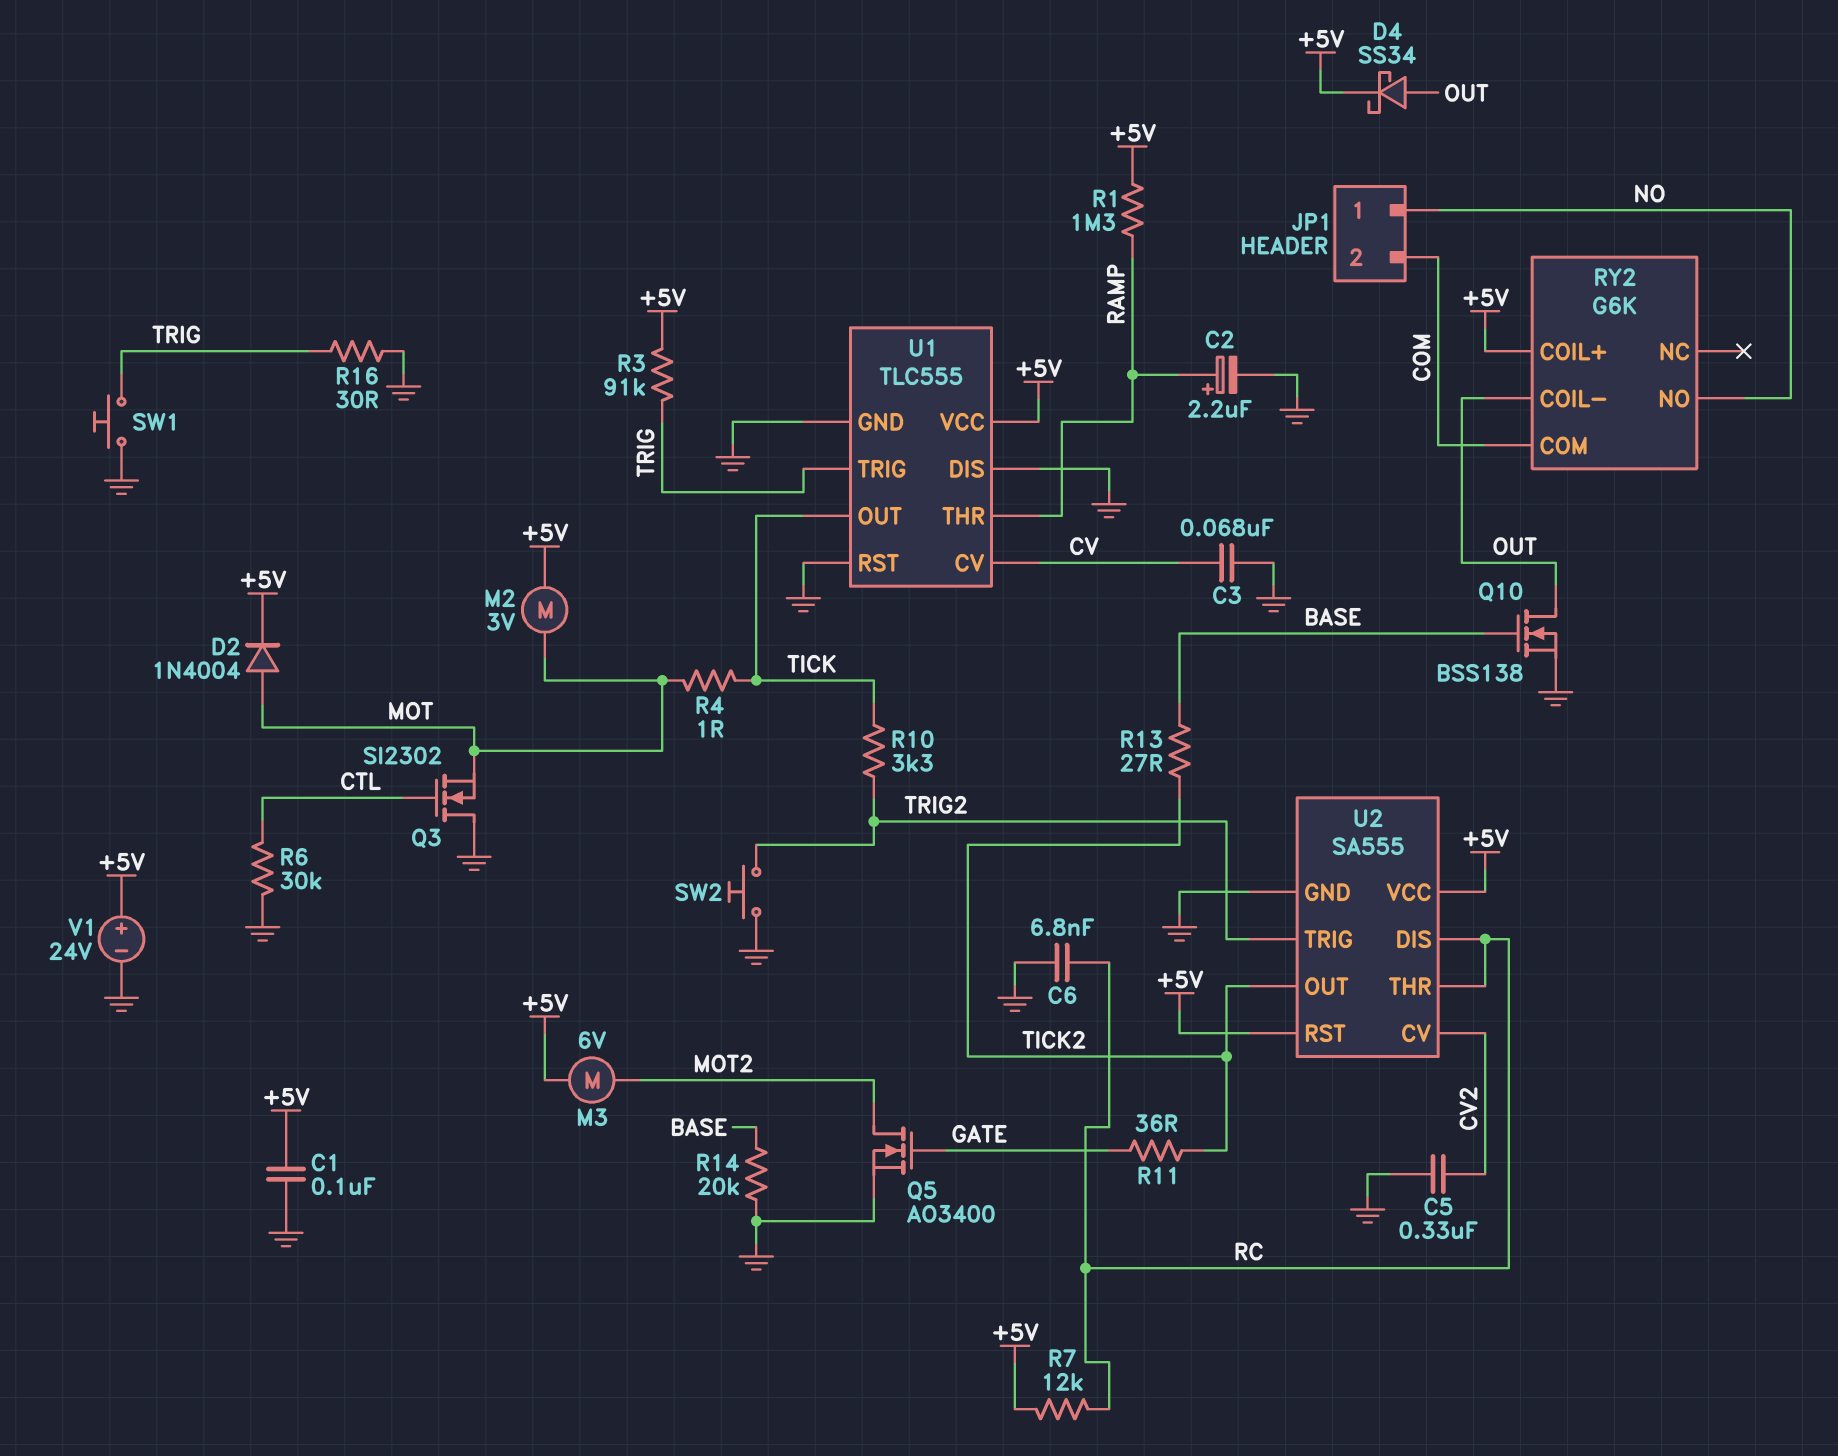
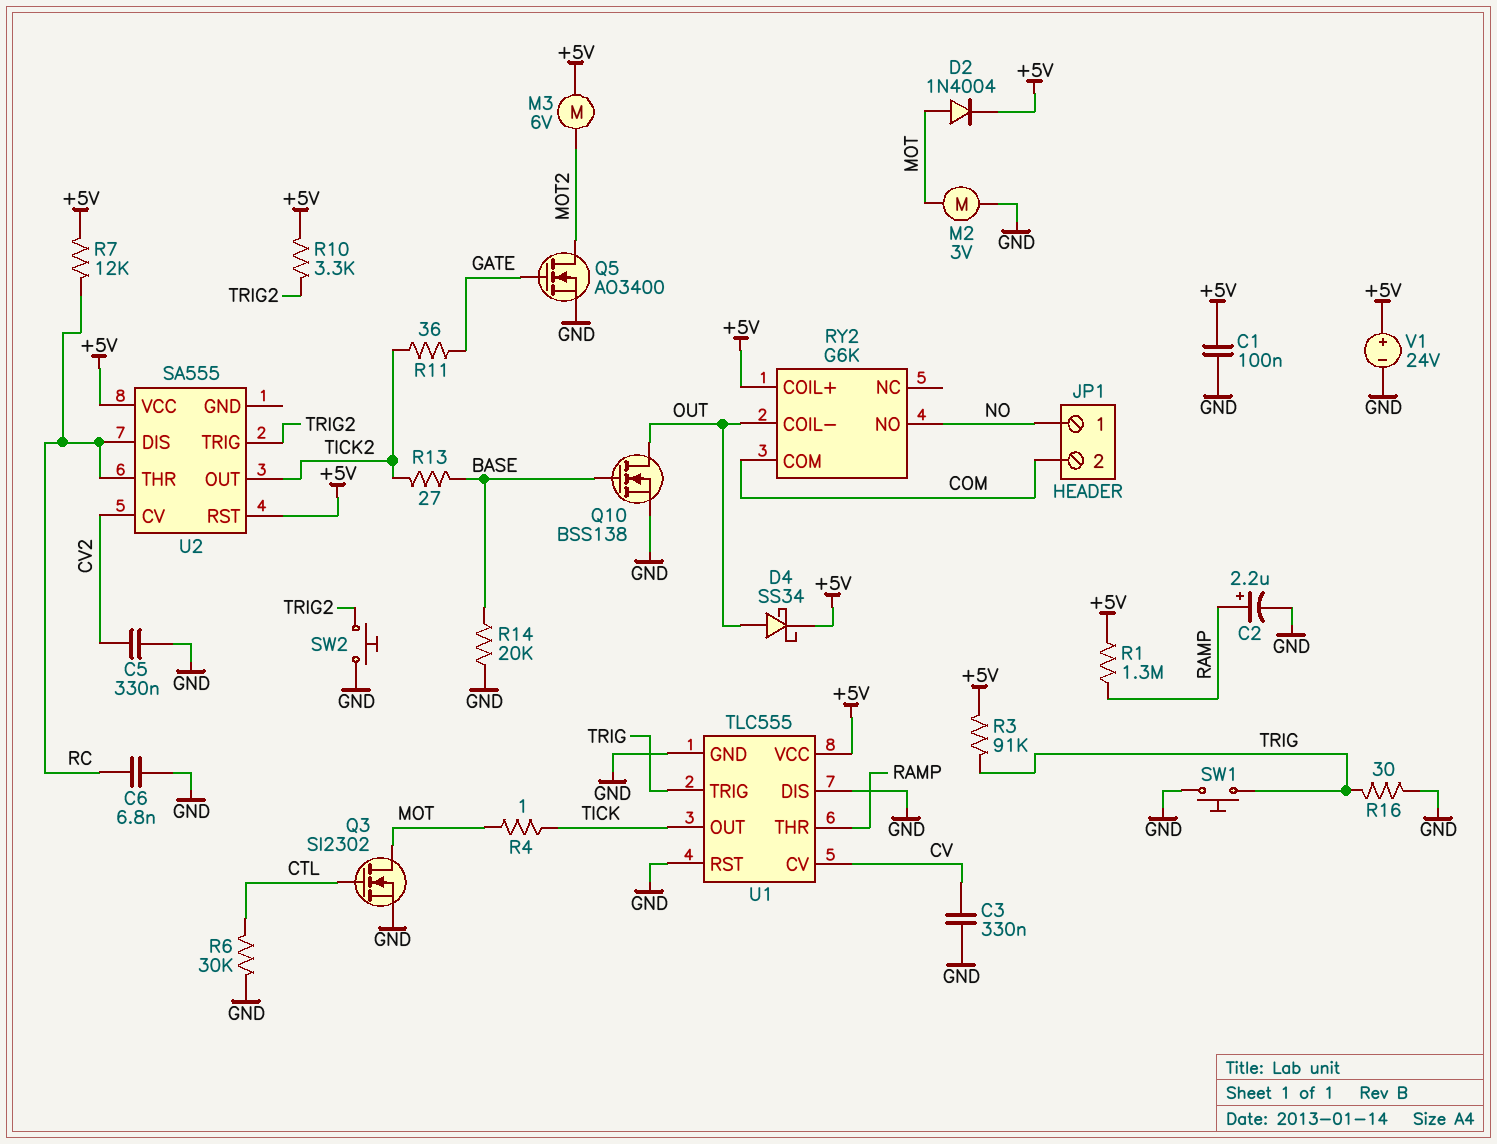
C3: 68nF (CV, GND) -> 330nF (CV, GND)
M2: motor 3V (+5V, MOT) -> motor 3V (GND, MOT)
Q3: NMOS SI2302 (G CTL, D GND, S MOT) -> NMOS SI2302 (G CTL, D MOT, S GND)
R10: 3.3k (TICK, TRIG2) -> 3.3k (+5V, TRIG2)
U2 pin GND: GND -> none

